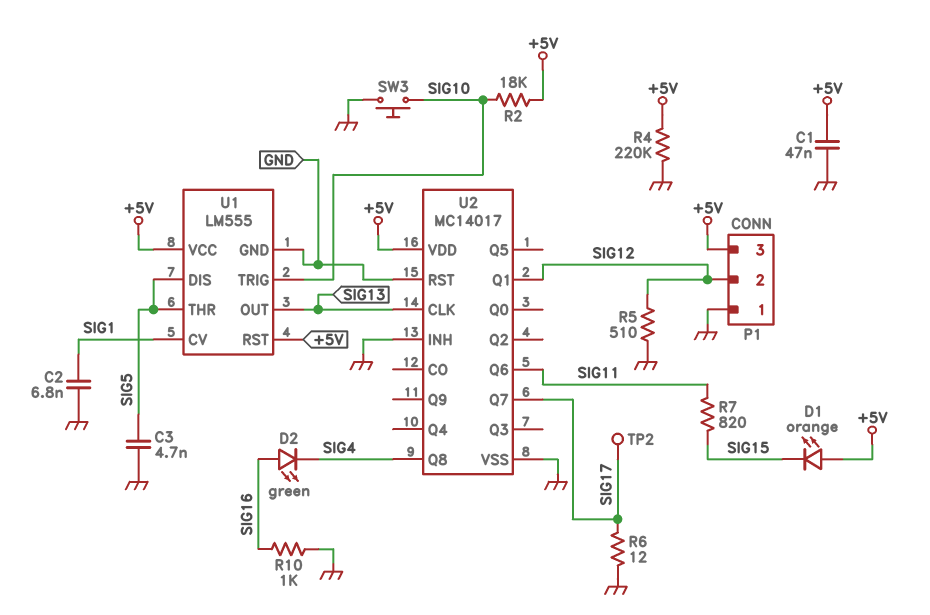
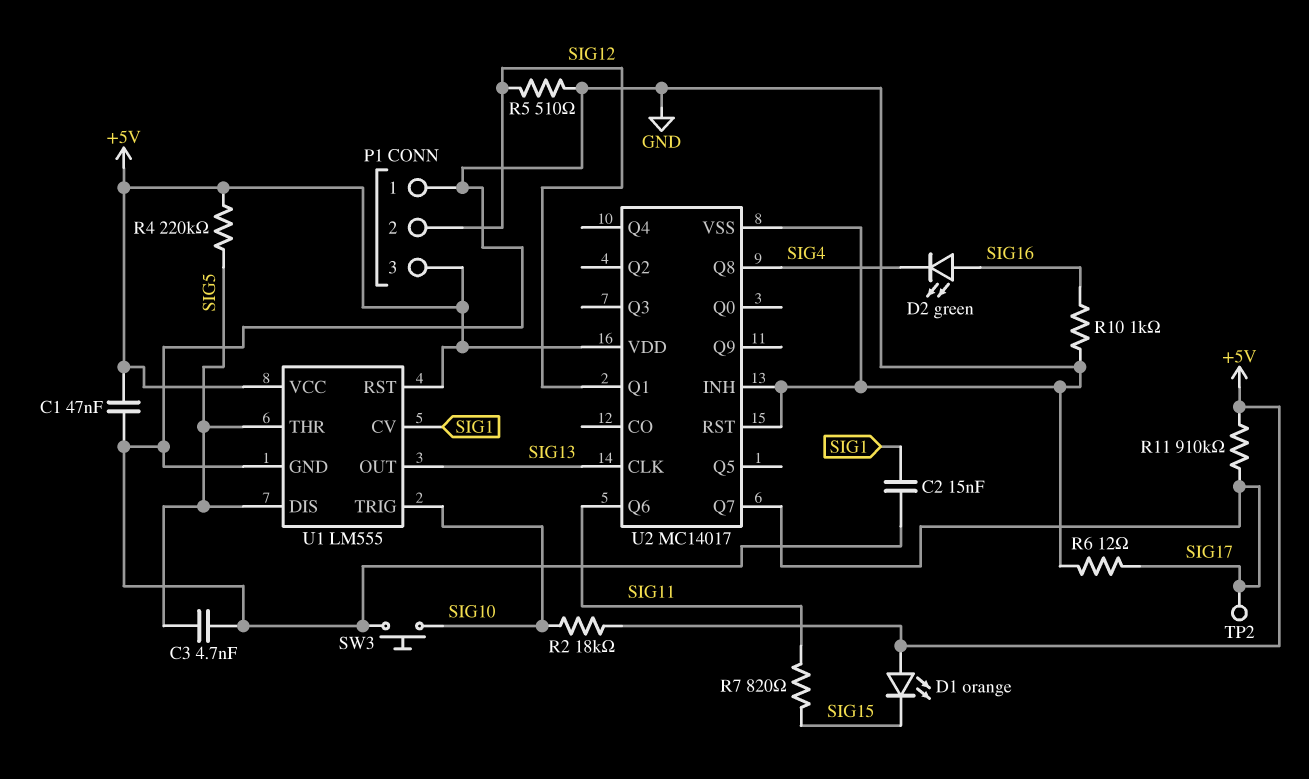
C2: 6.8nF (GND, SIG1) -> 15nF (GND, SIG1)
R4: 220k (+5V, GND) -> 220k (+5V, SIG5)
R11: none -> 910k (+5V, SIG17)

